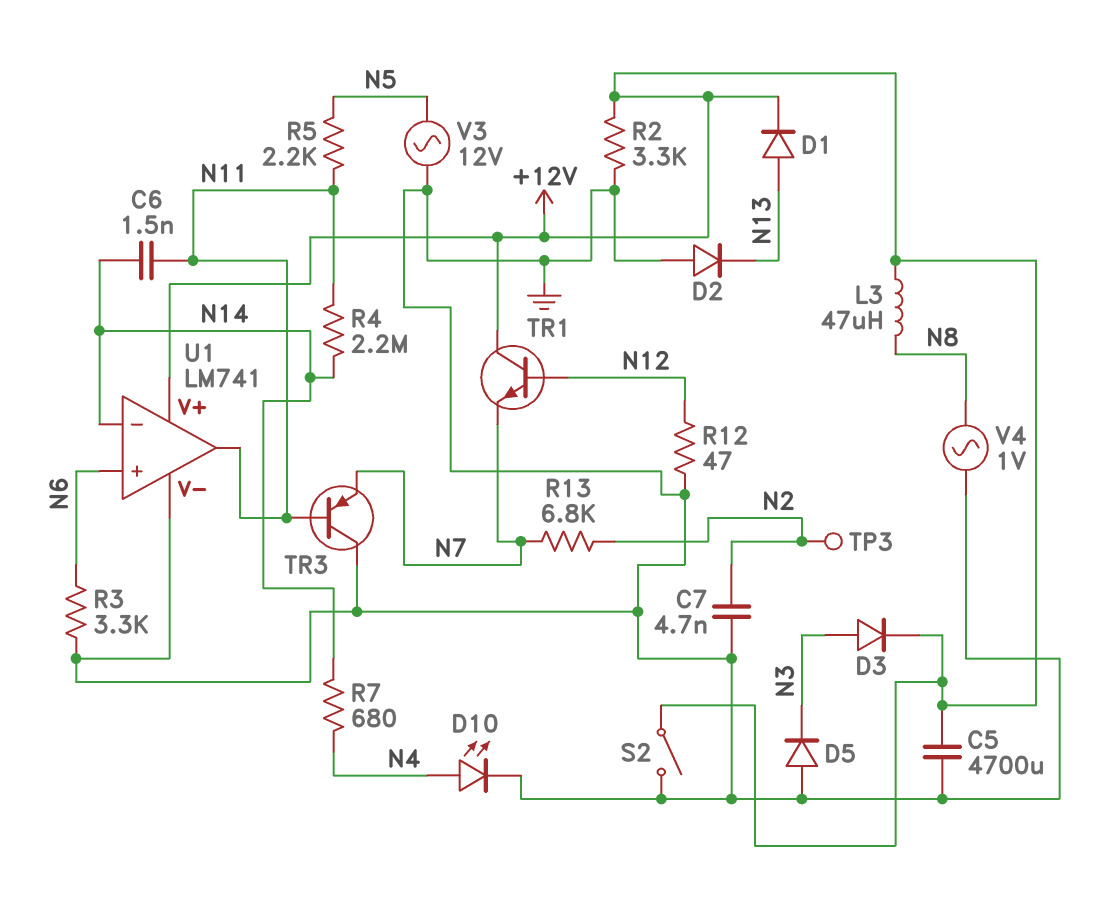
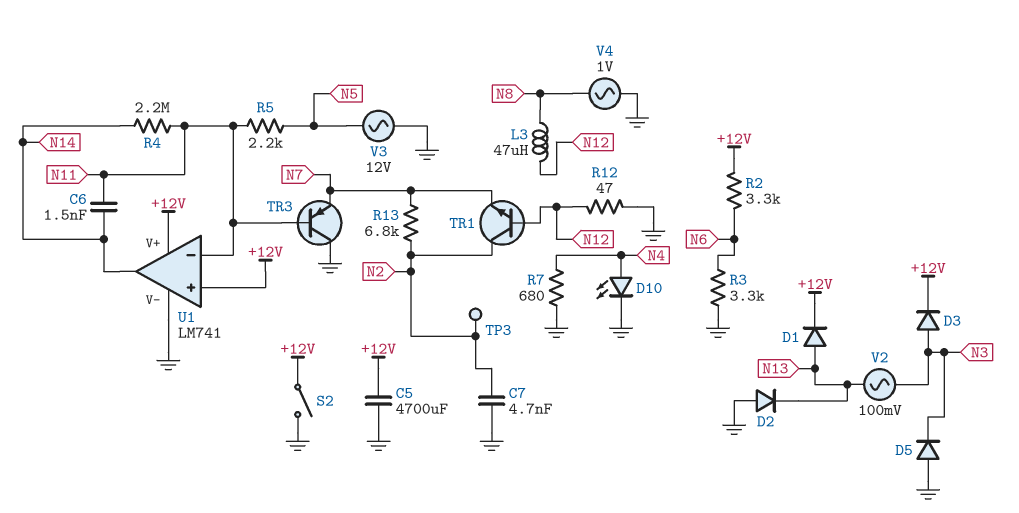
L3: 47uH (+12V, N8) -> 47uH (N8, N12)
R2: 3.3k (+12V, GND) -> 3.3k (+12V, N6)
R7: 680 (N4, N14) -> 680 (GND, N4)
TR1: NPN (B N12, C +12V, E N7) -> NPN (B N12, C N2, E N7)
U1 pin in+: N6 -> +12V
U1 pin in-: N14 -> N11
U1 pin out: N11 -> N14
V2: none -> AC 100mV (N3, N13)

